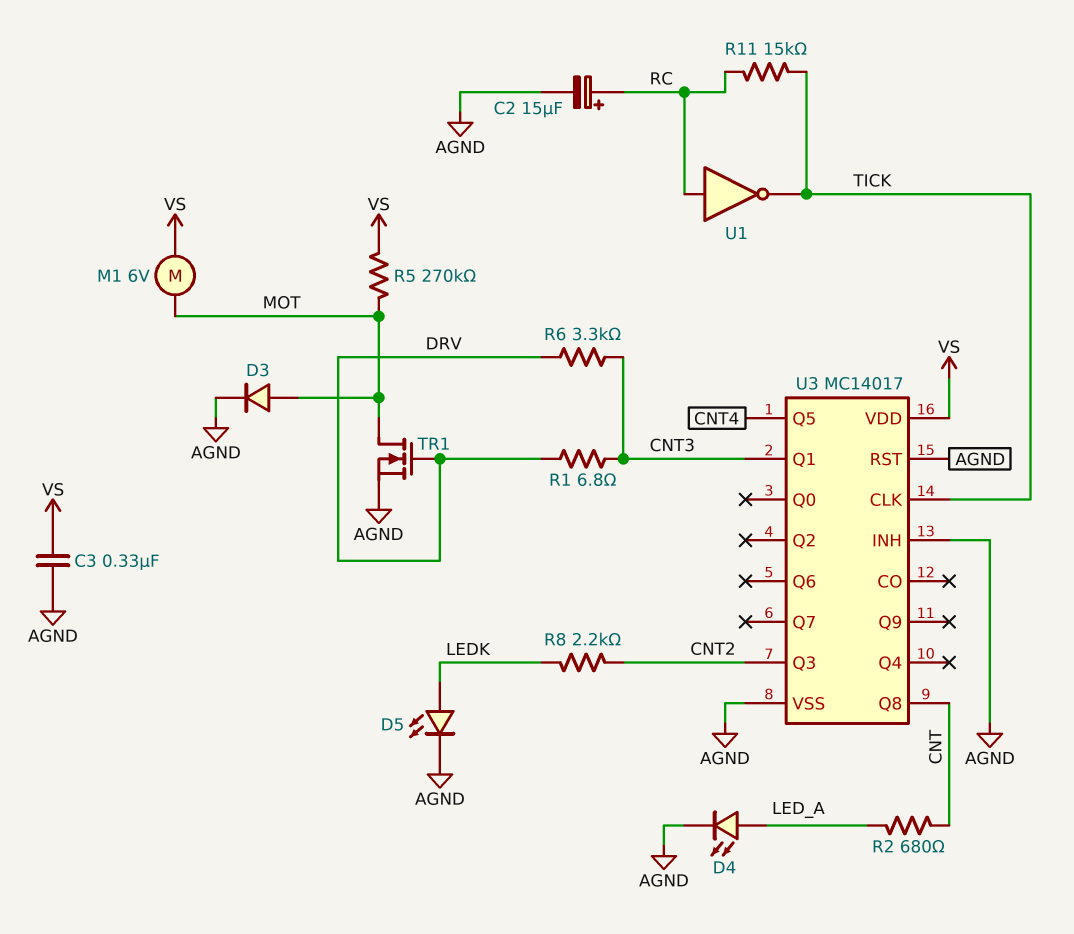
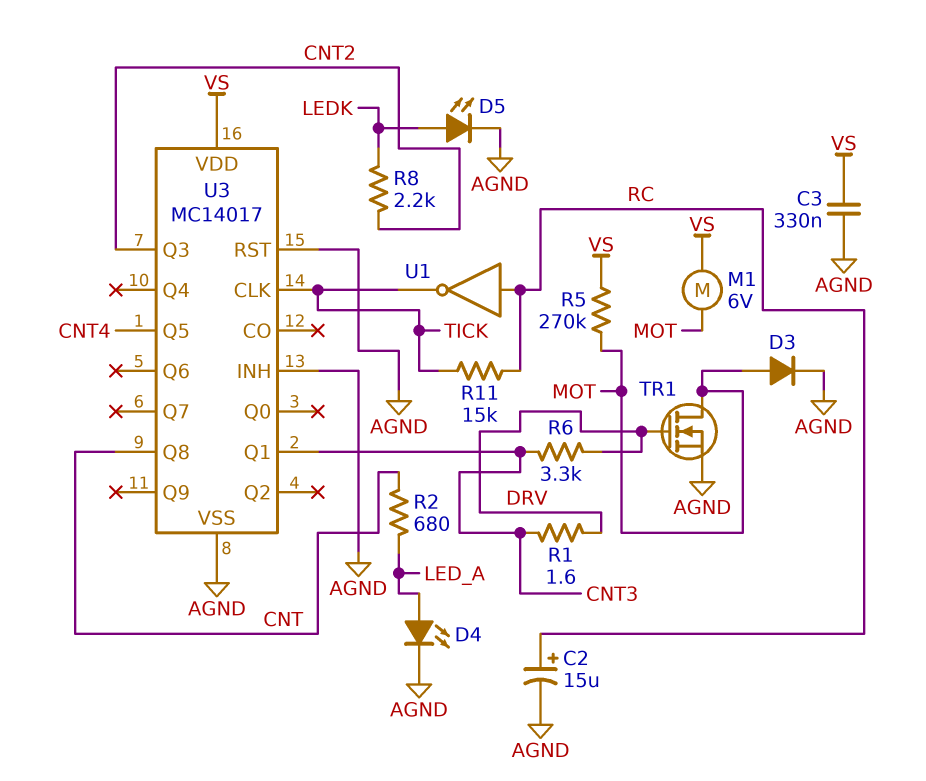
R1: 6.8 (CNT3, DRV) -> 1.6 (CNT3, DRV)

